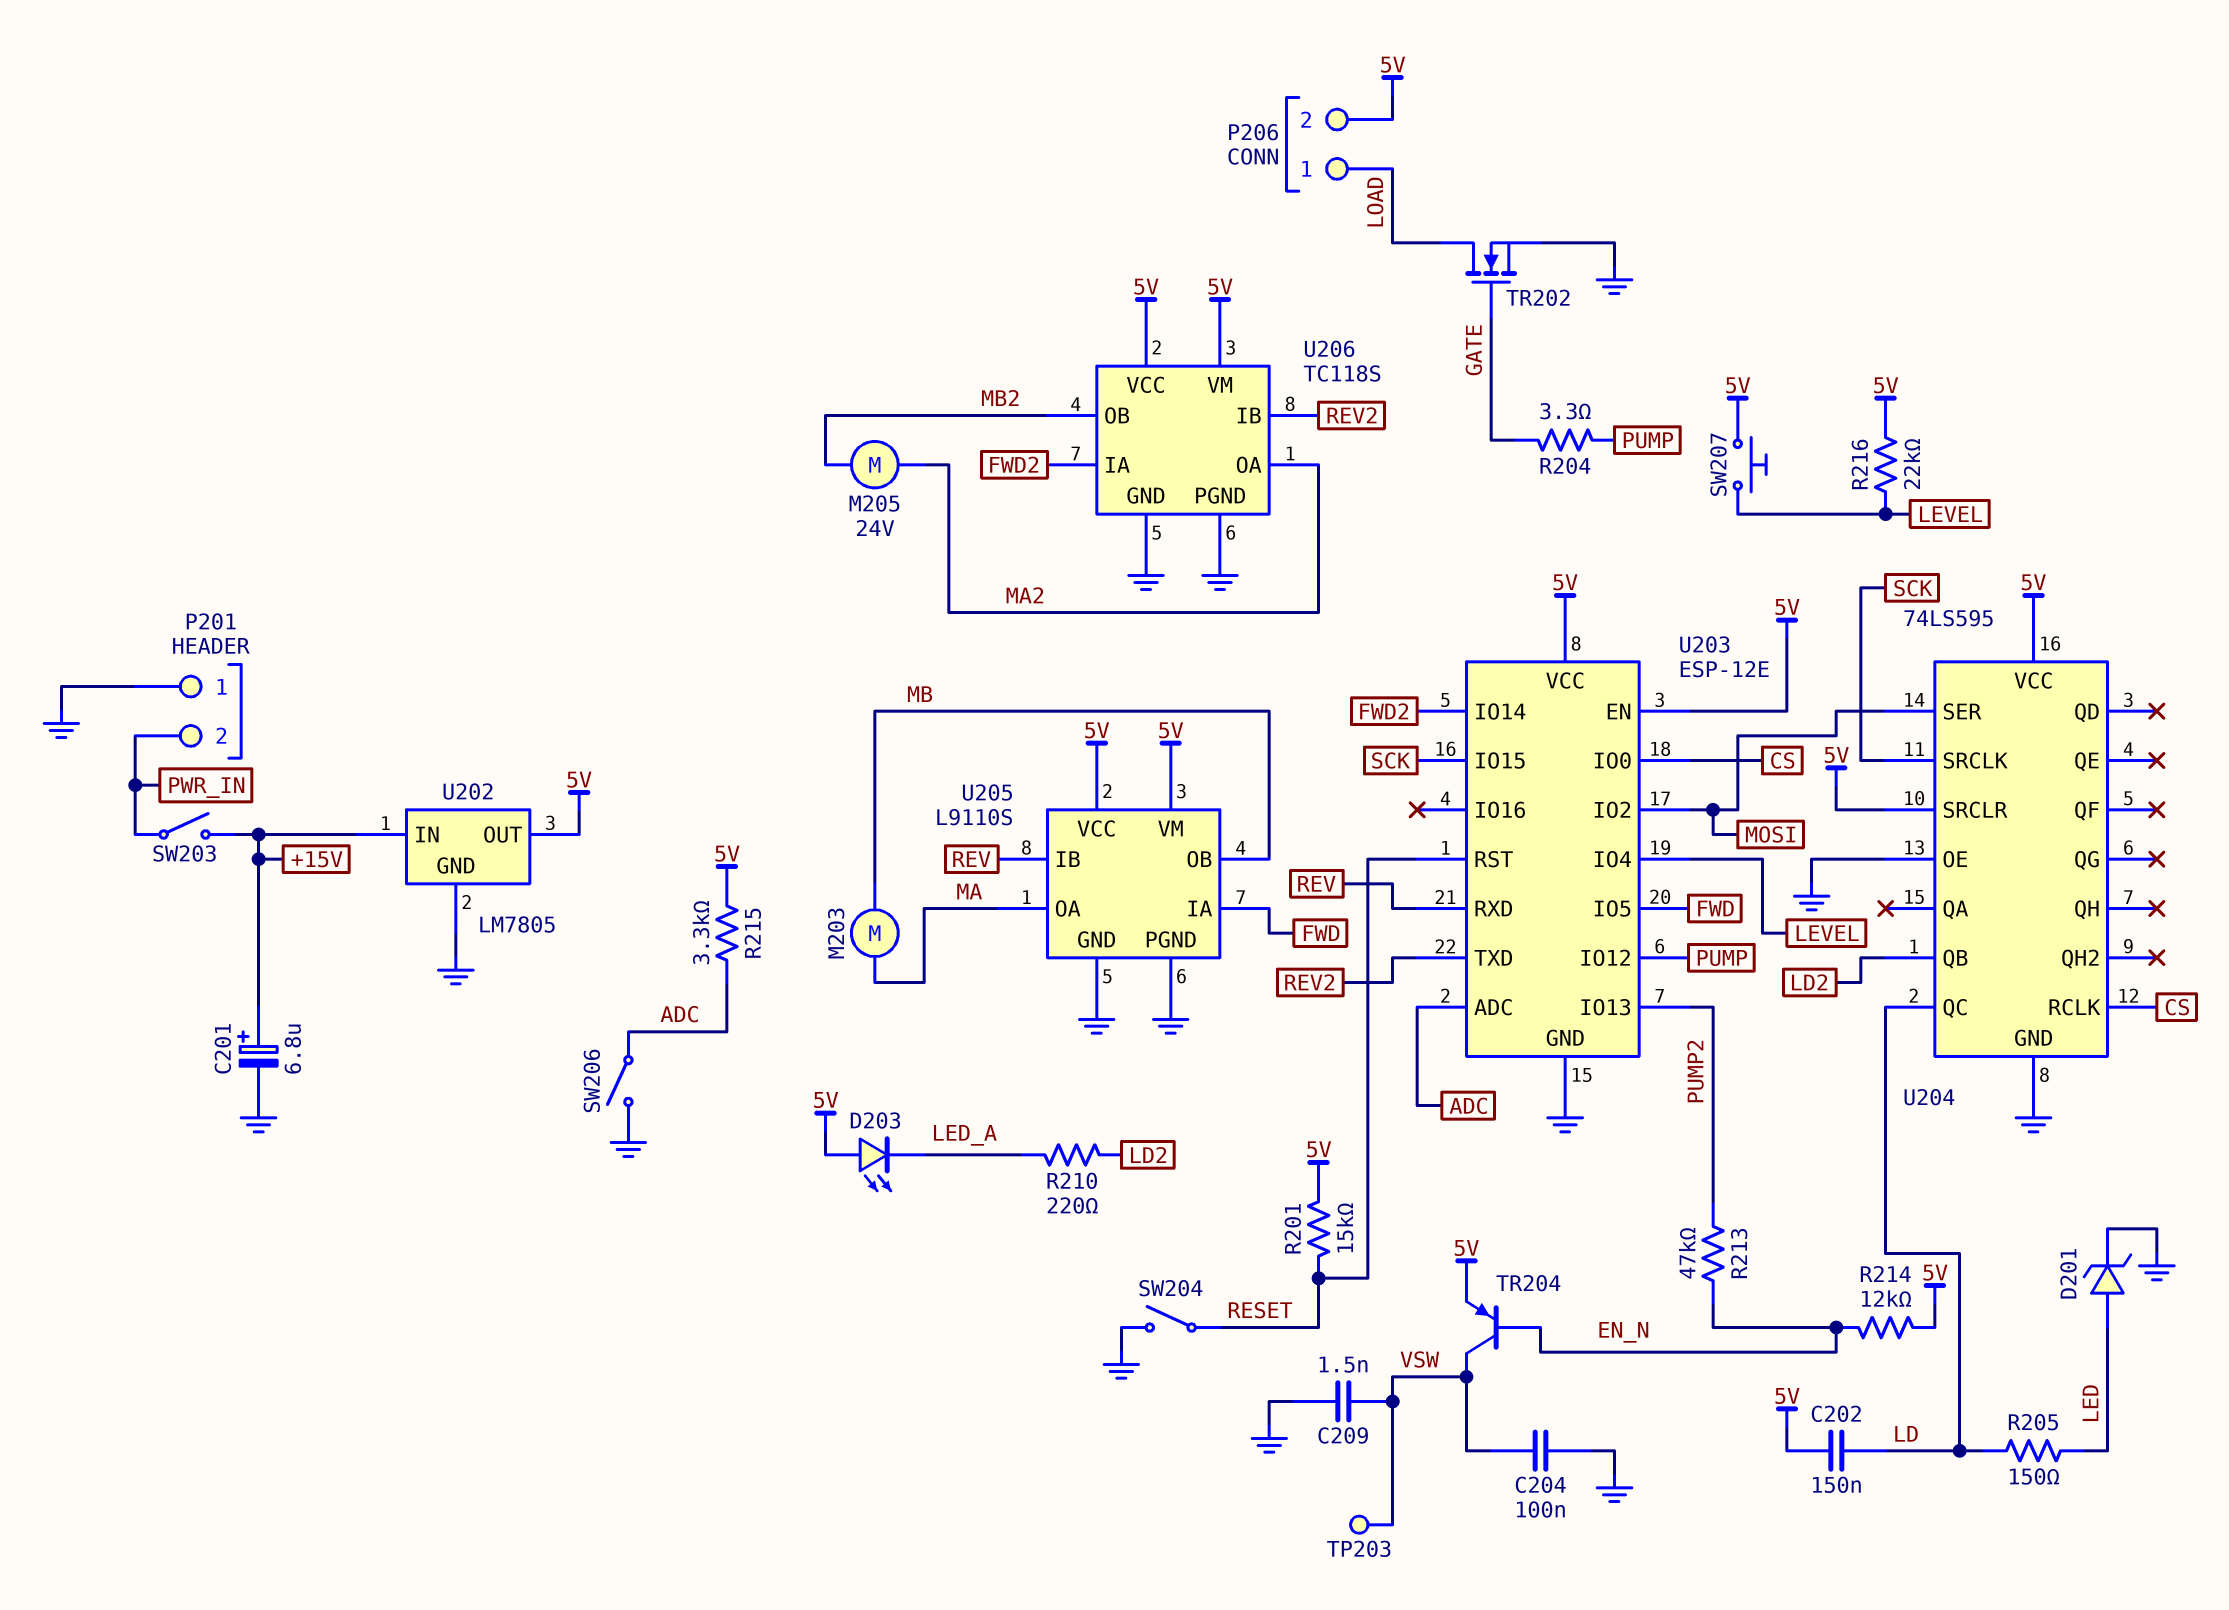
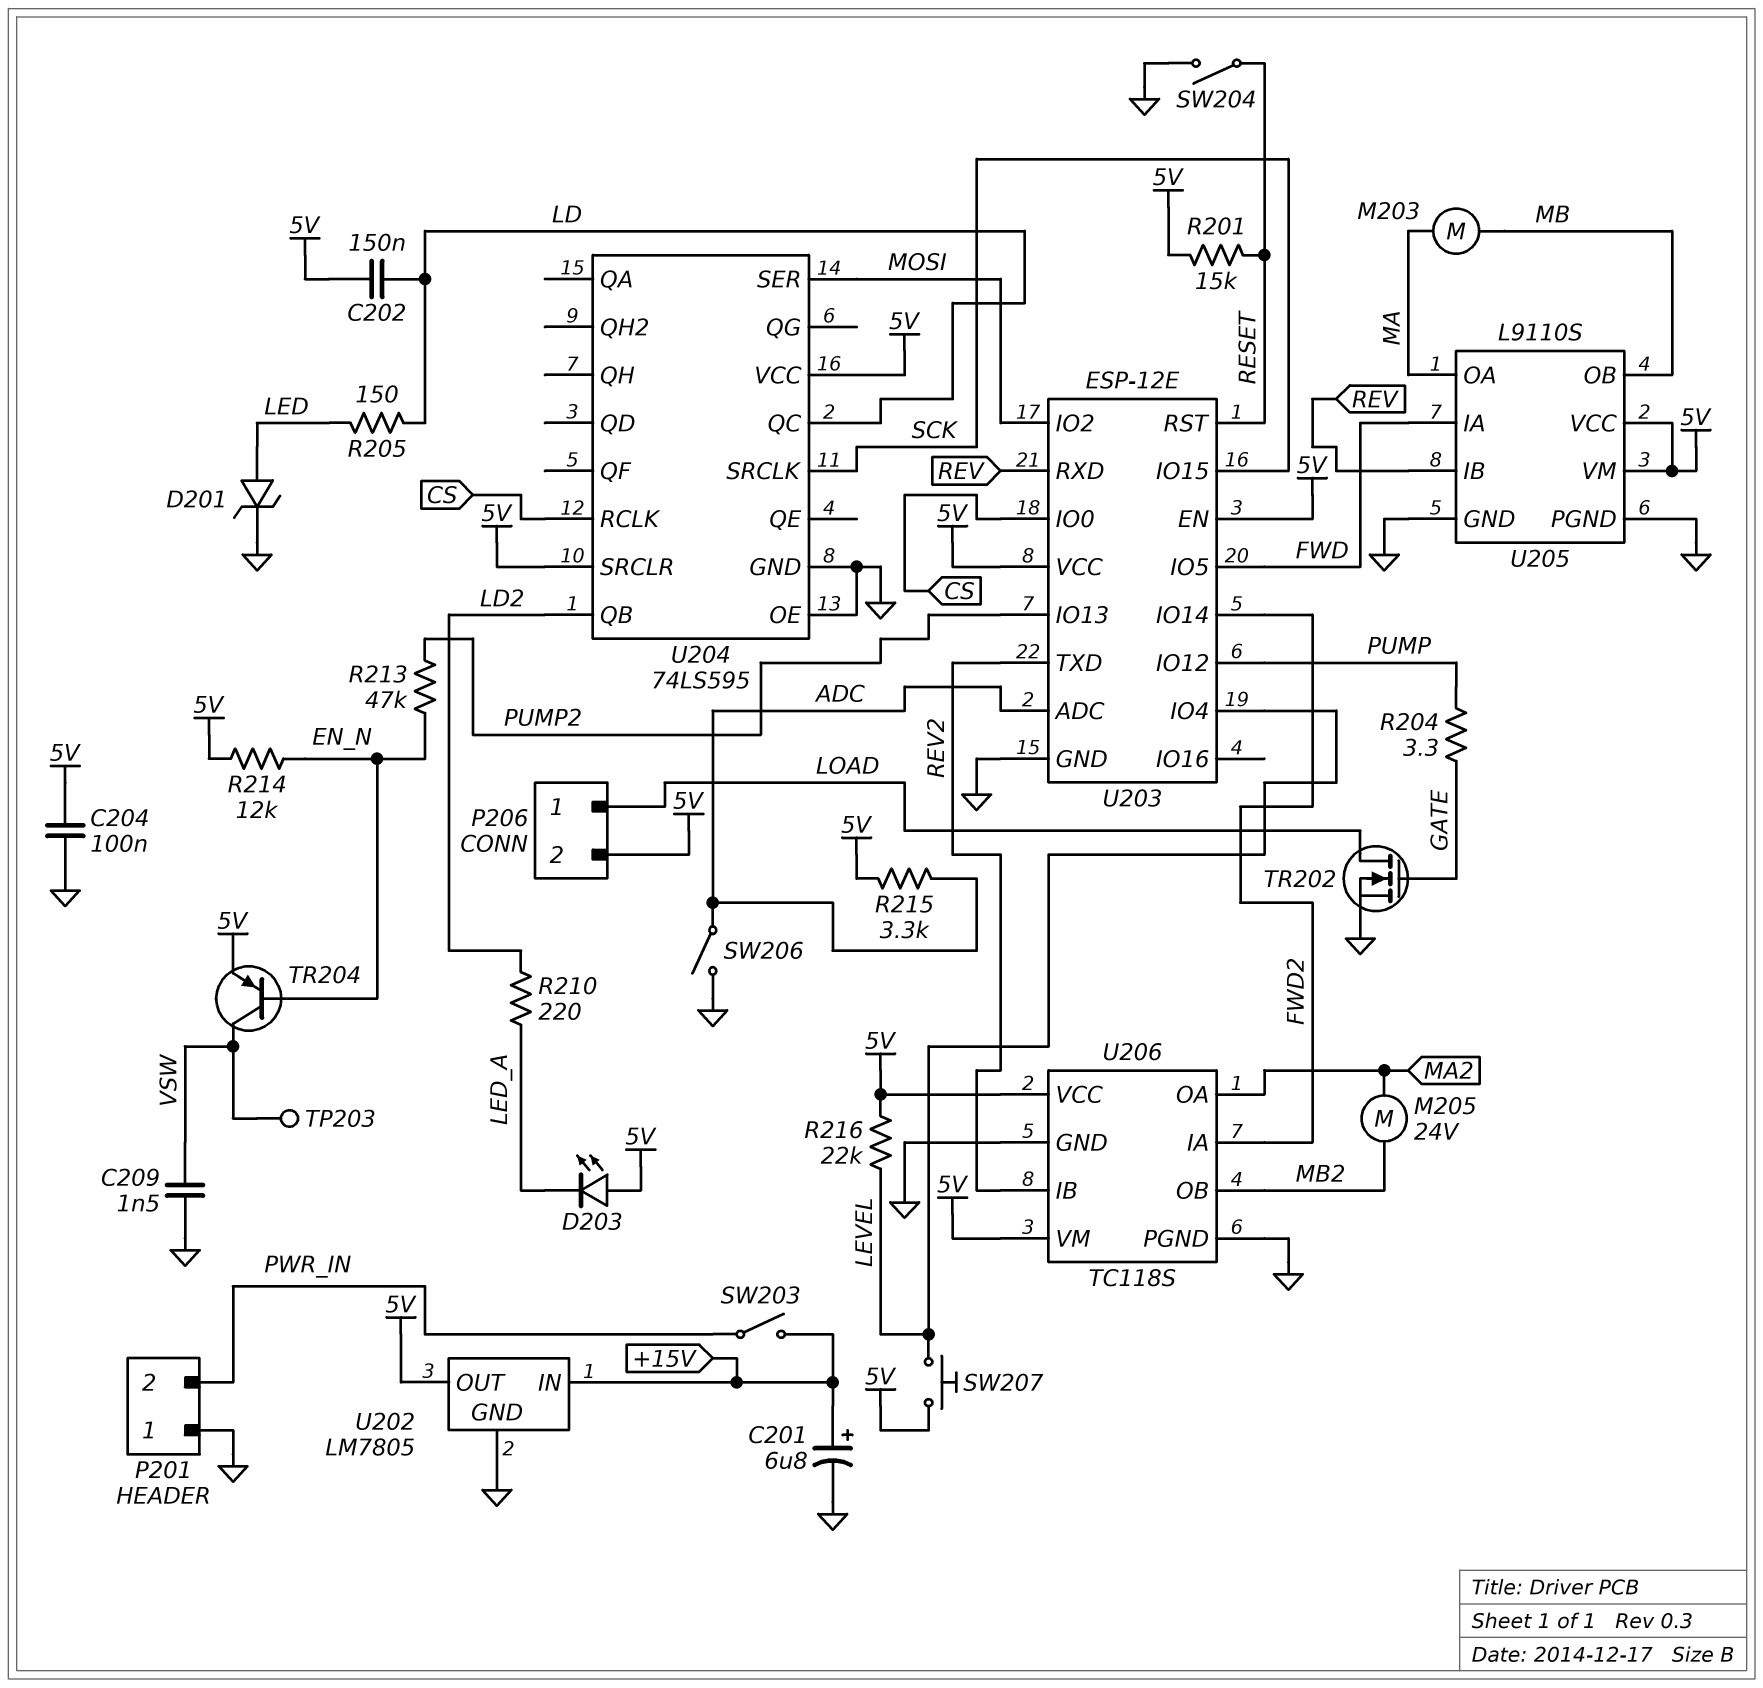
C204: 100nF (GND, VSW) -> 100nF (5V, GND)

